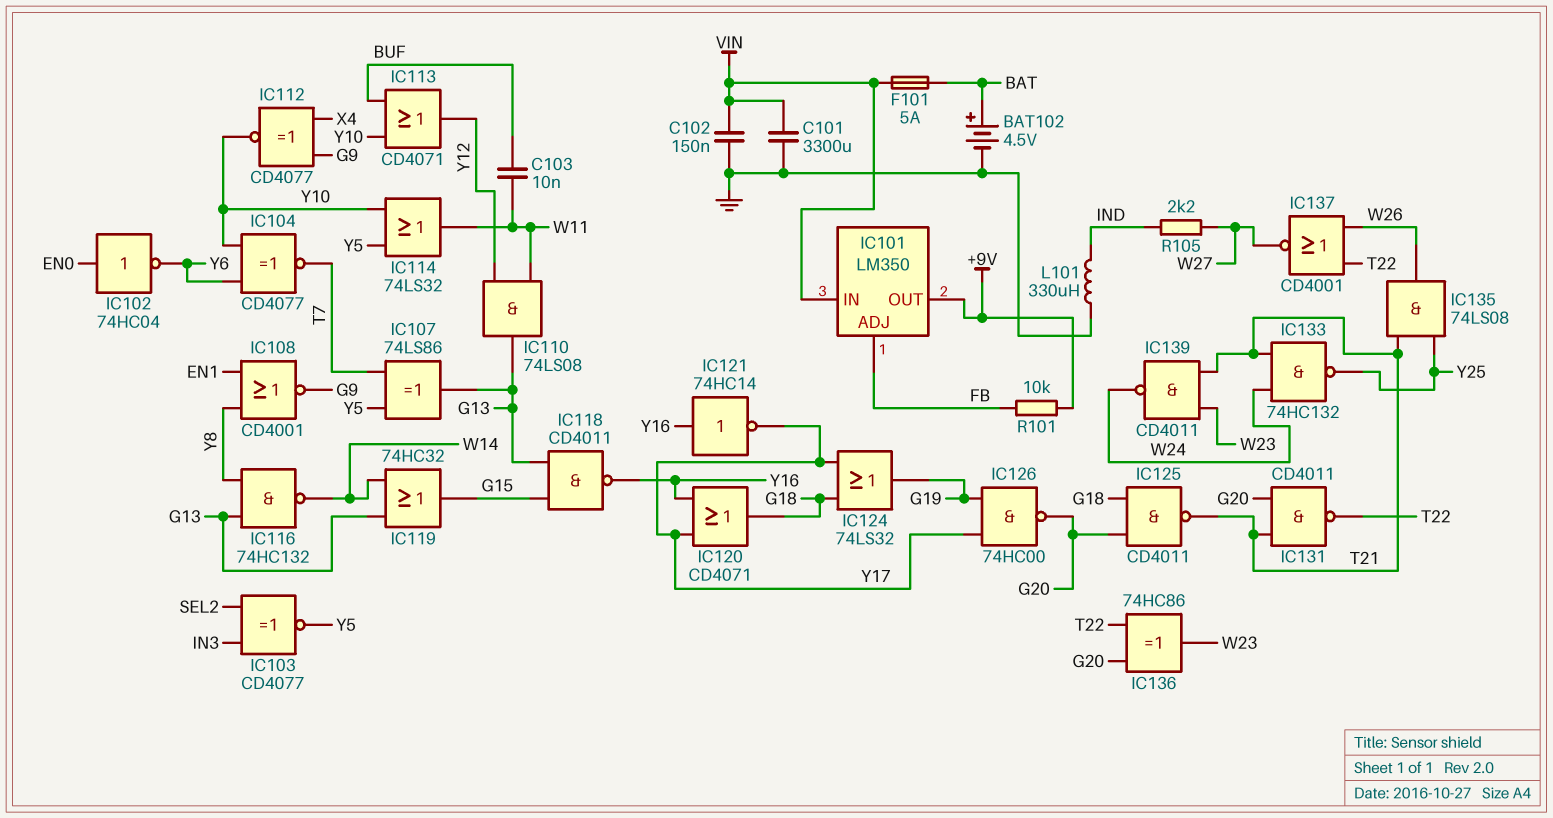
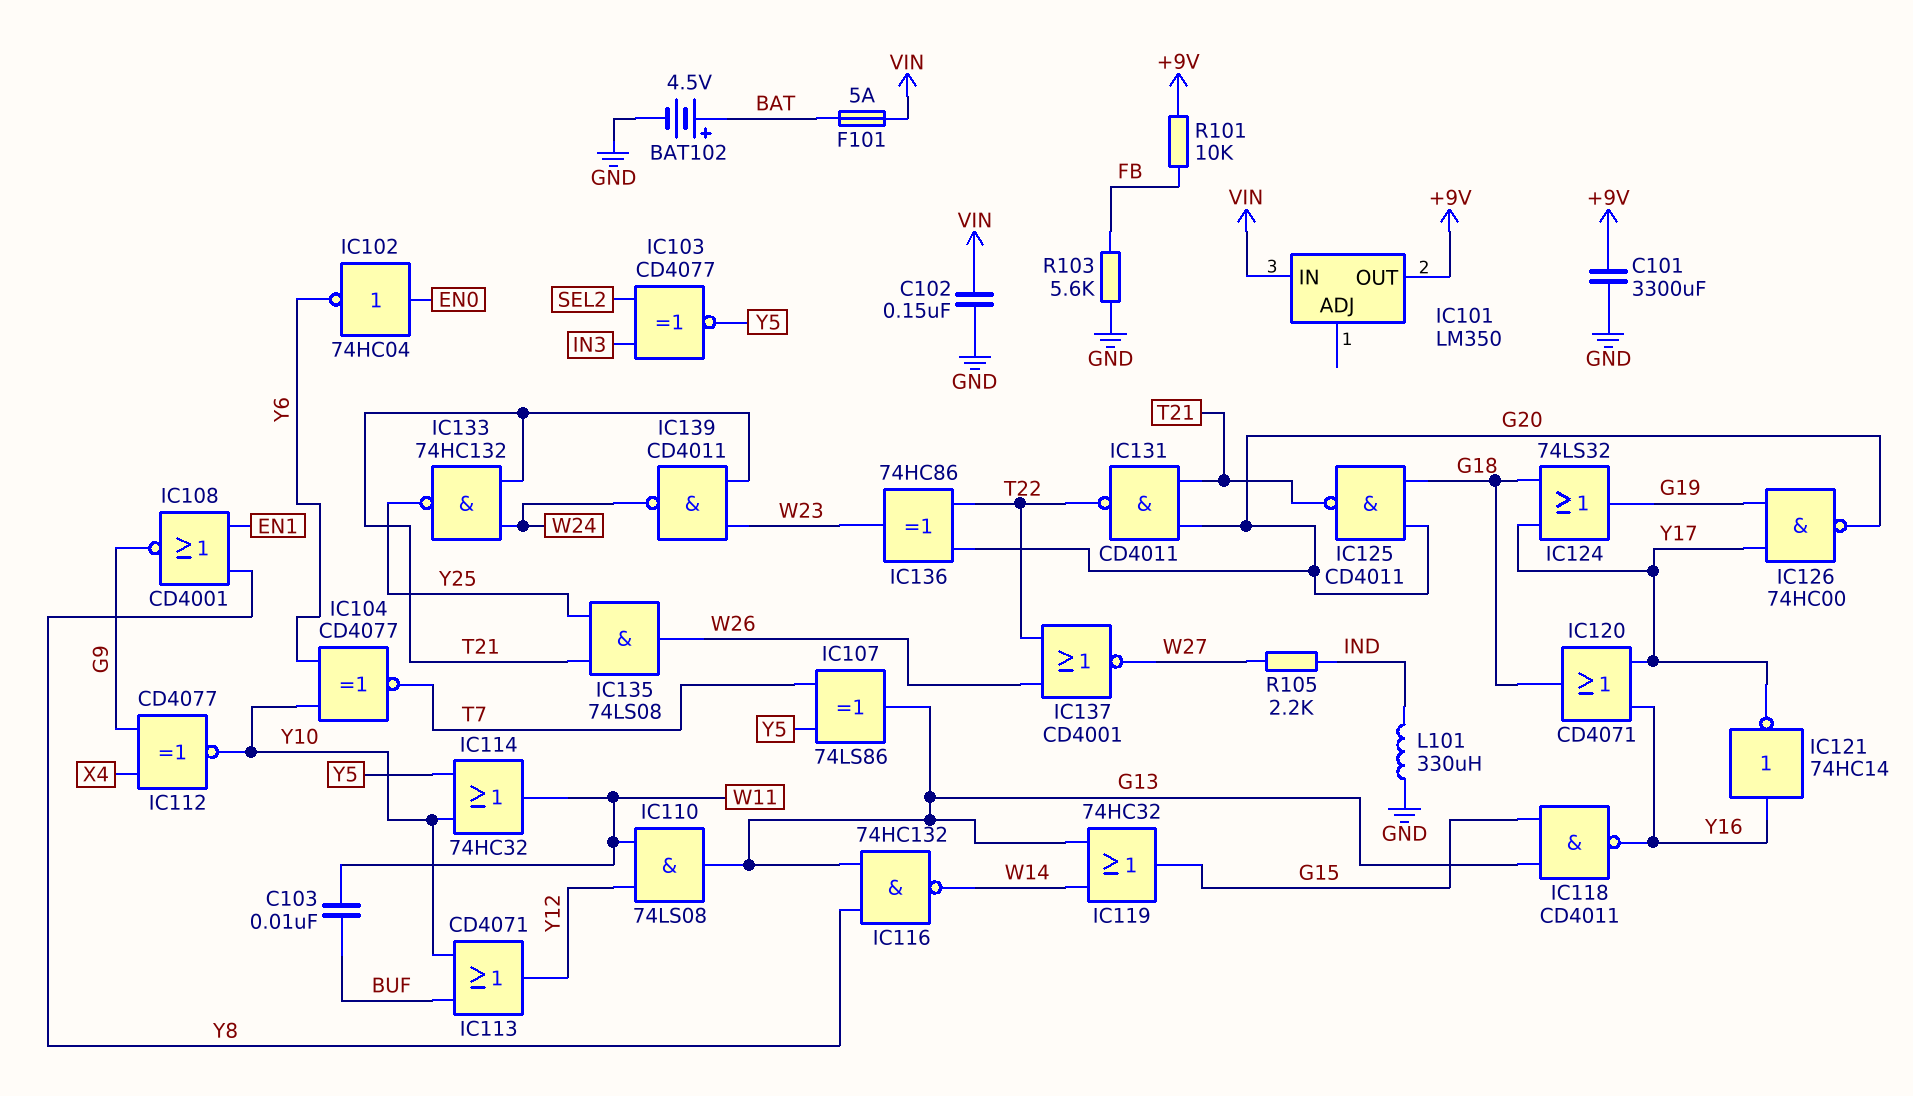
C101: 3300uF (GND, VIN) -> 3300uF (+9V, GND)
IC101 pin ADJ: FB -> none
IC114: OR 74LS32 (in Y5, in Y10, out W11) -> OR 74HC32 (in Y5, in Y10, out W11)
R103: none -> 5.6k (FB, GND)

